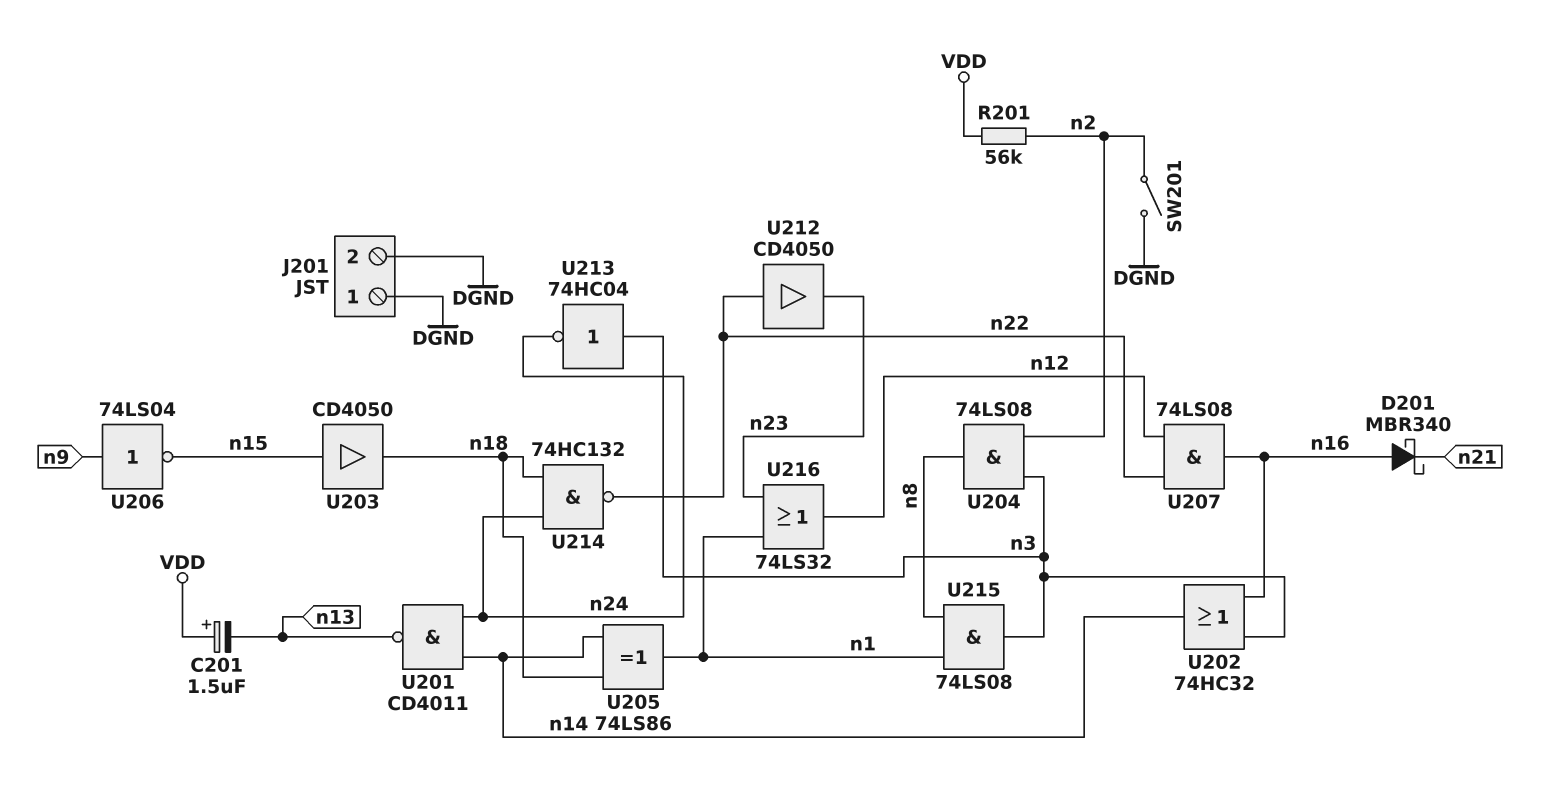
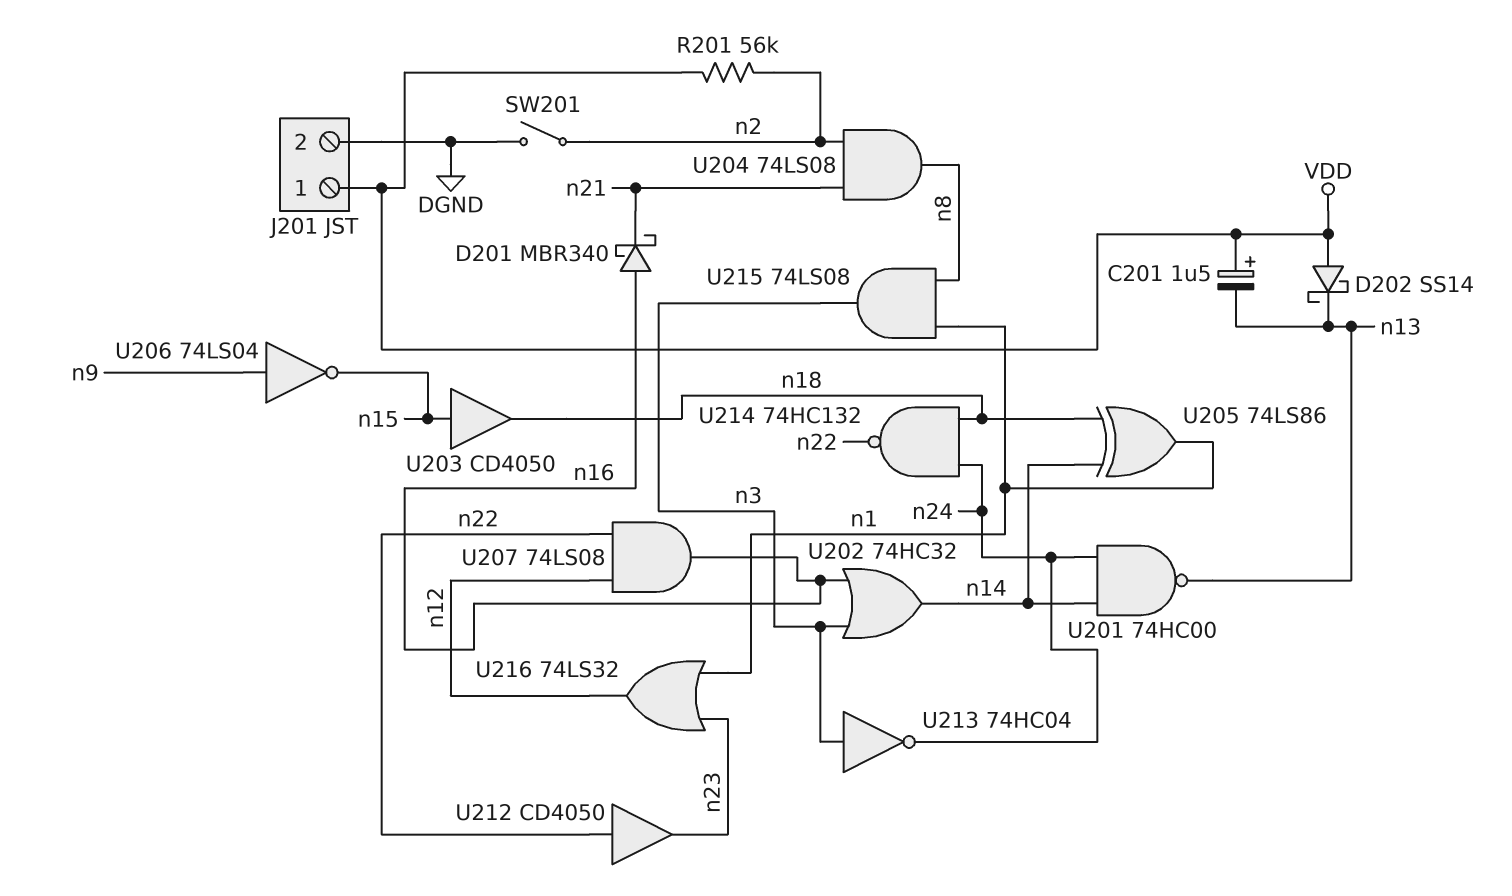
D202: none -> schottky SS14 (A VDD, K n13)
J201 pin 1: DGND -> VDD
U201: NAND CD4011 (in n14, in n24, out n13) -> NAND 74HC00 (in n14, in n24, out n13)
U204: AND 74LS08 (in n2, in n3, out n8) -> AND 74LS08 (in n2, in n21, out n8)

